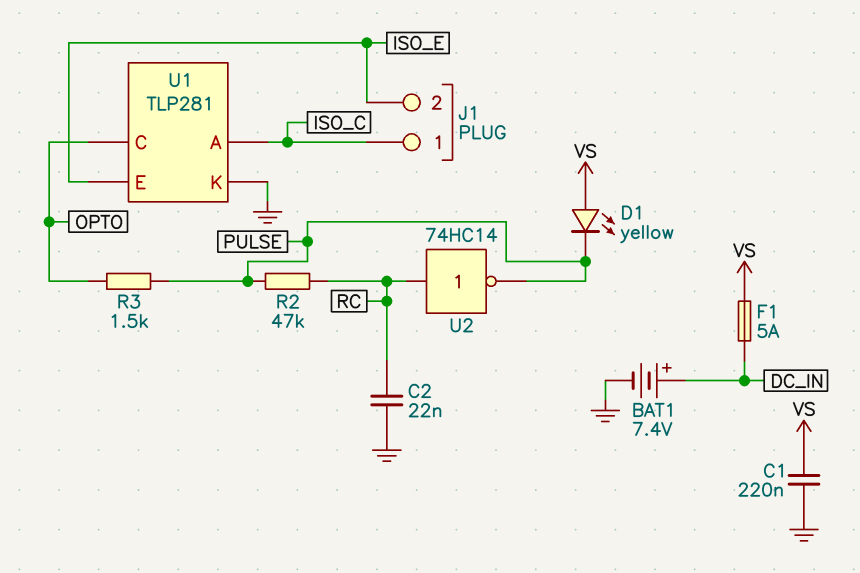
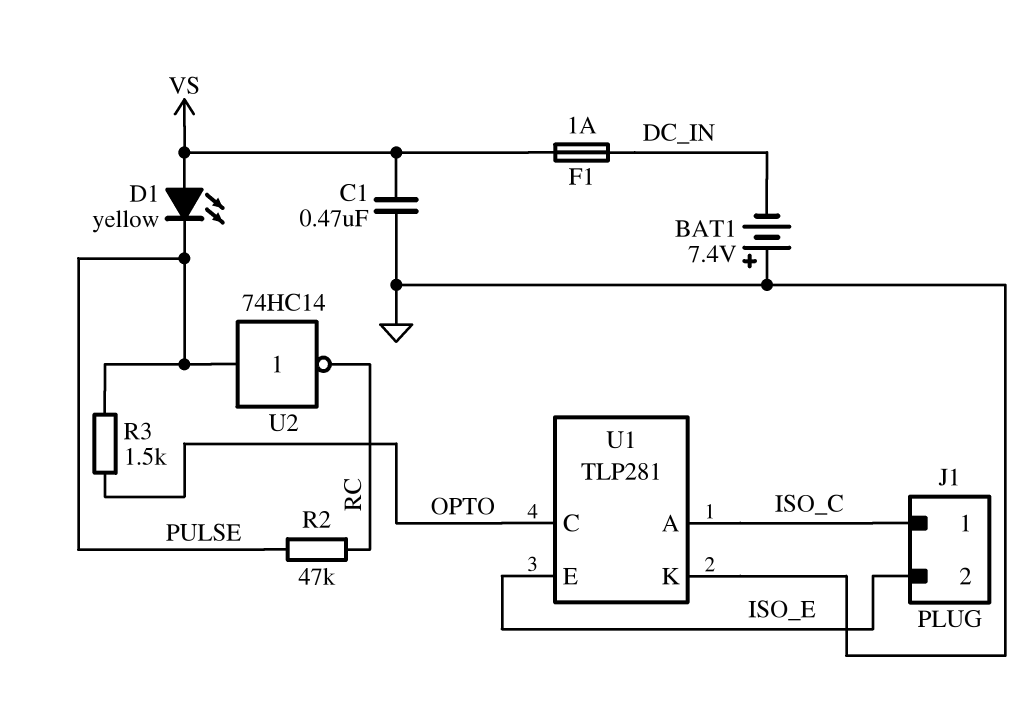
BAT1: 7.4V (plus DC_IN, minus GND) -> 7.4V (plus GND, minus DC_IN)
C1: 220nF (GND, VS) -> 470nF (GND, VS)
C2: 22nF (GND, RC) -> none
F1: 5A (DC_IN, VS) -> 1A (DC_IN, VS)
U2: NOT 74HC14 (in RC, out PULSE) -> NOT 74HC14 (in PULSE, out RC)

